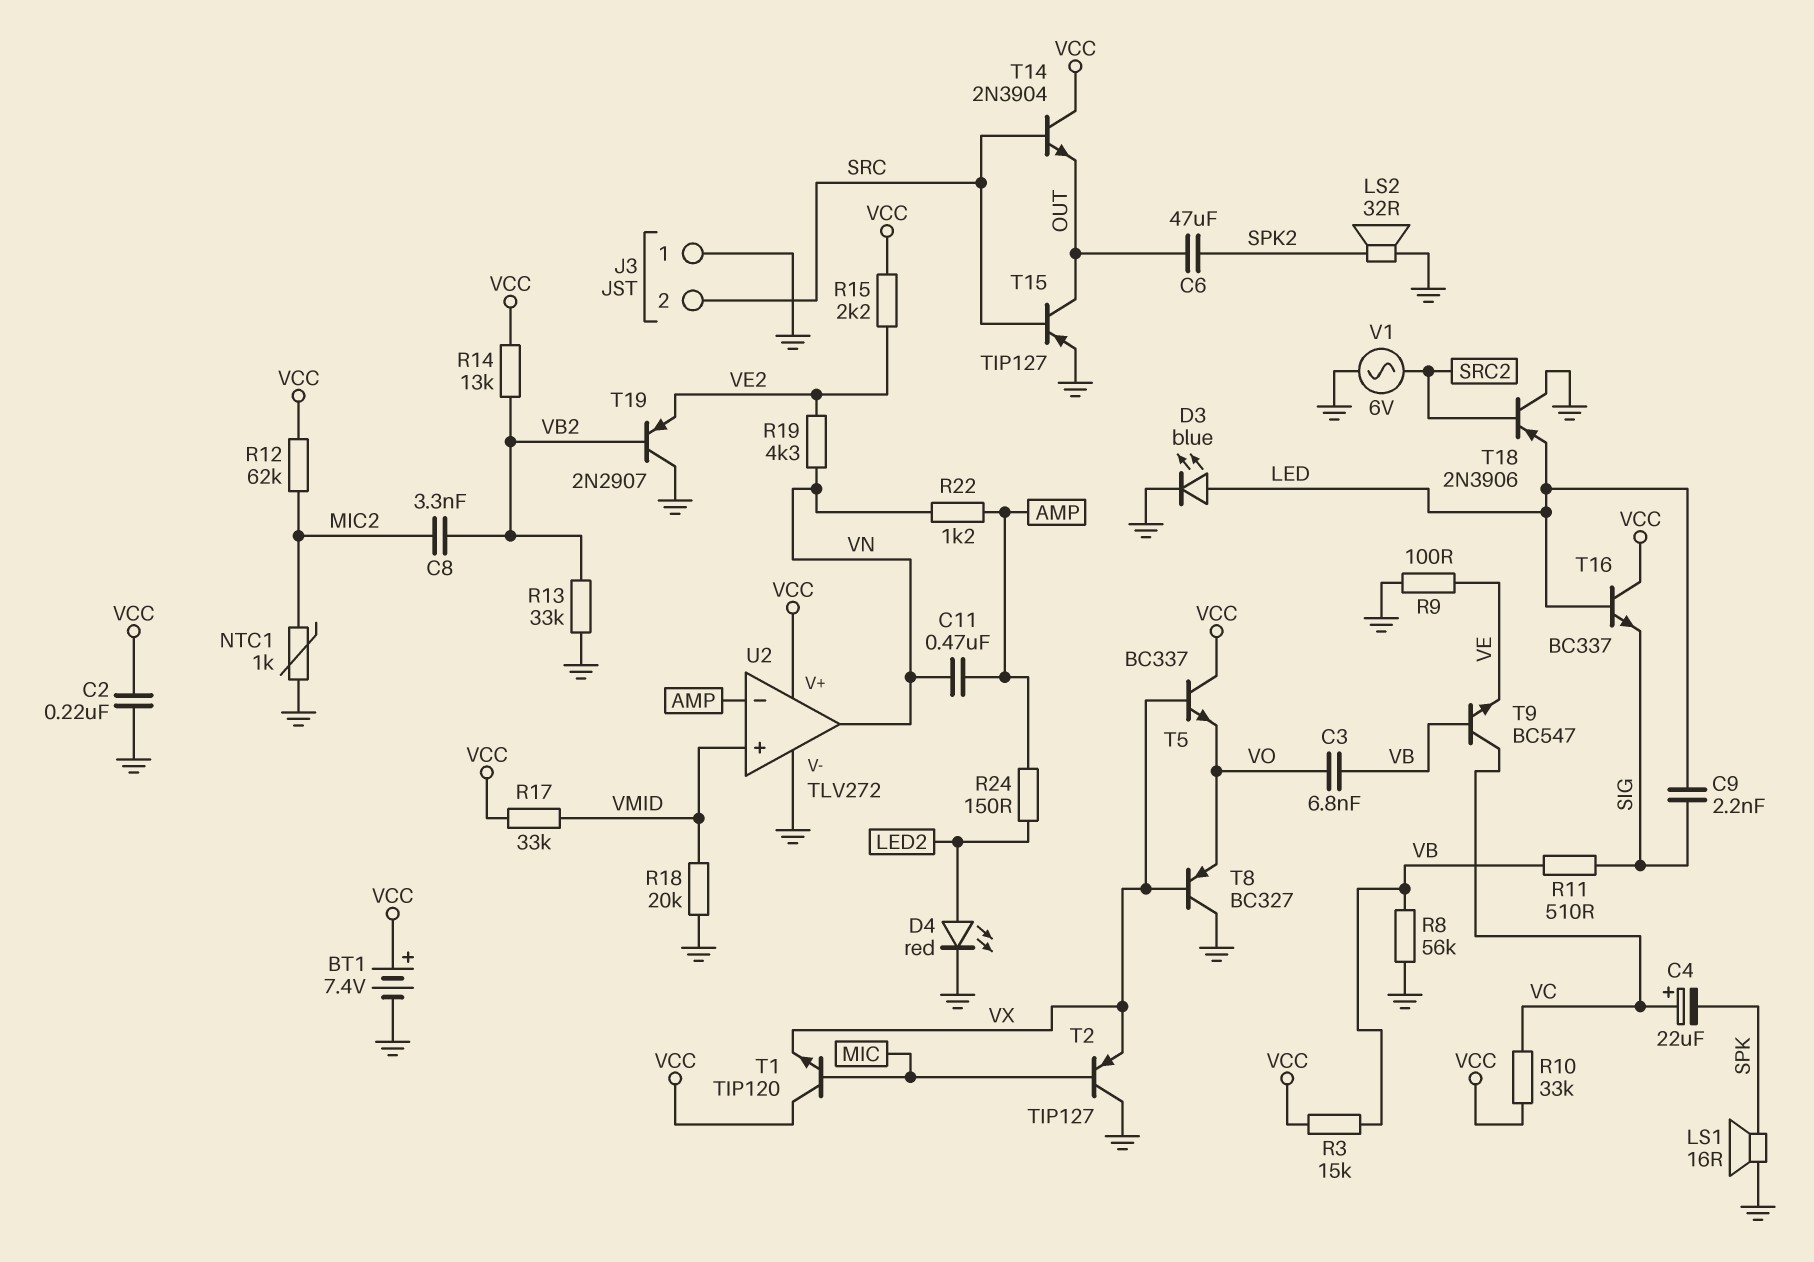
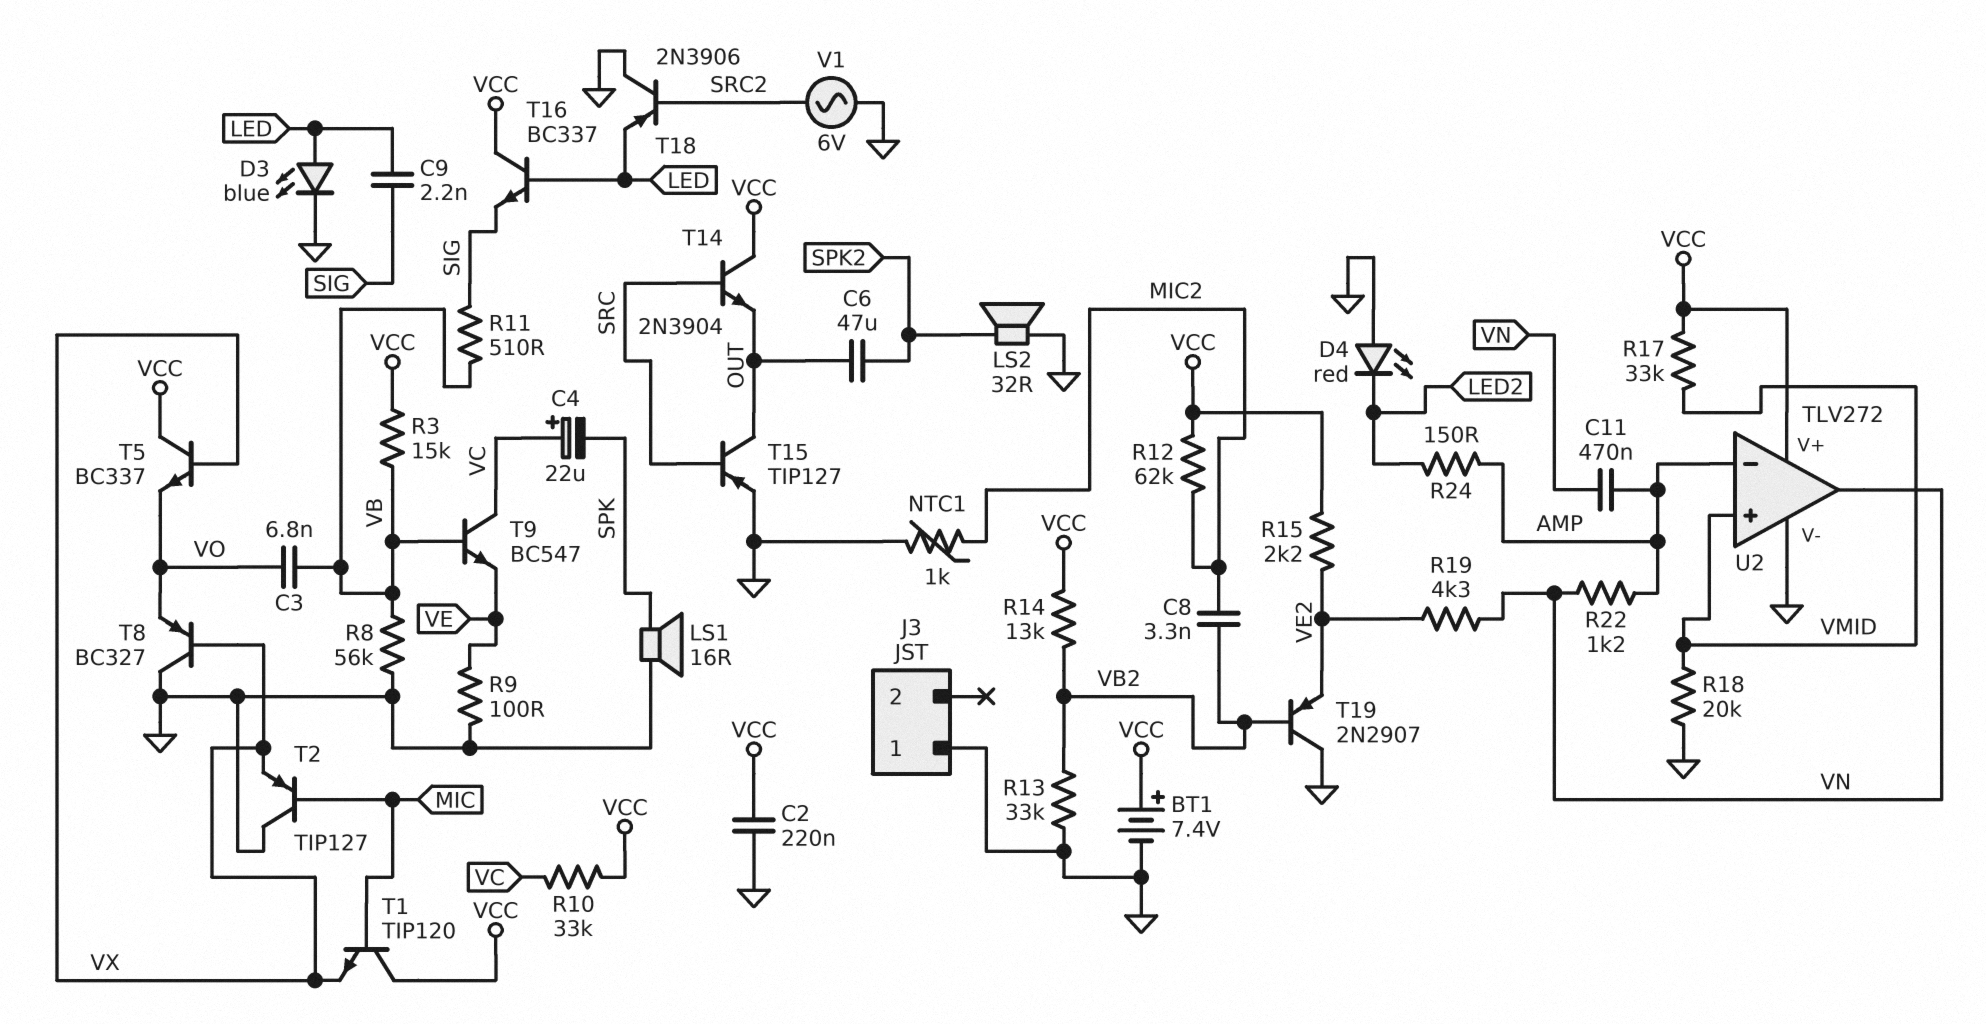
D4: LED red (A LED2, K GND) -> LED red (A GND, K LED2)
J3 pin 2: SRC -> none

